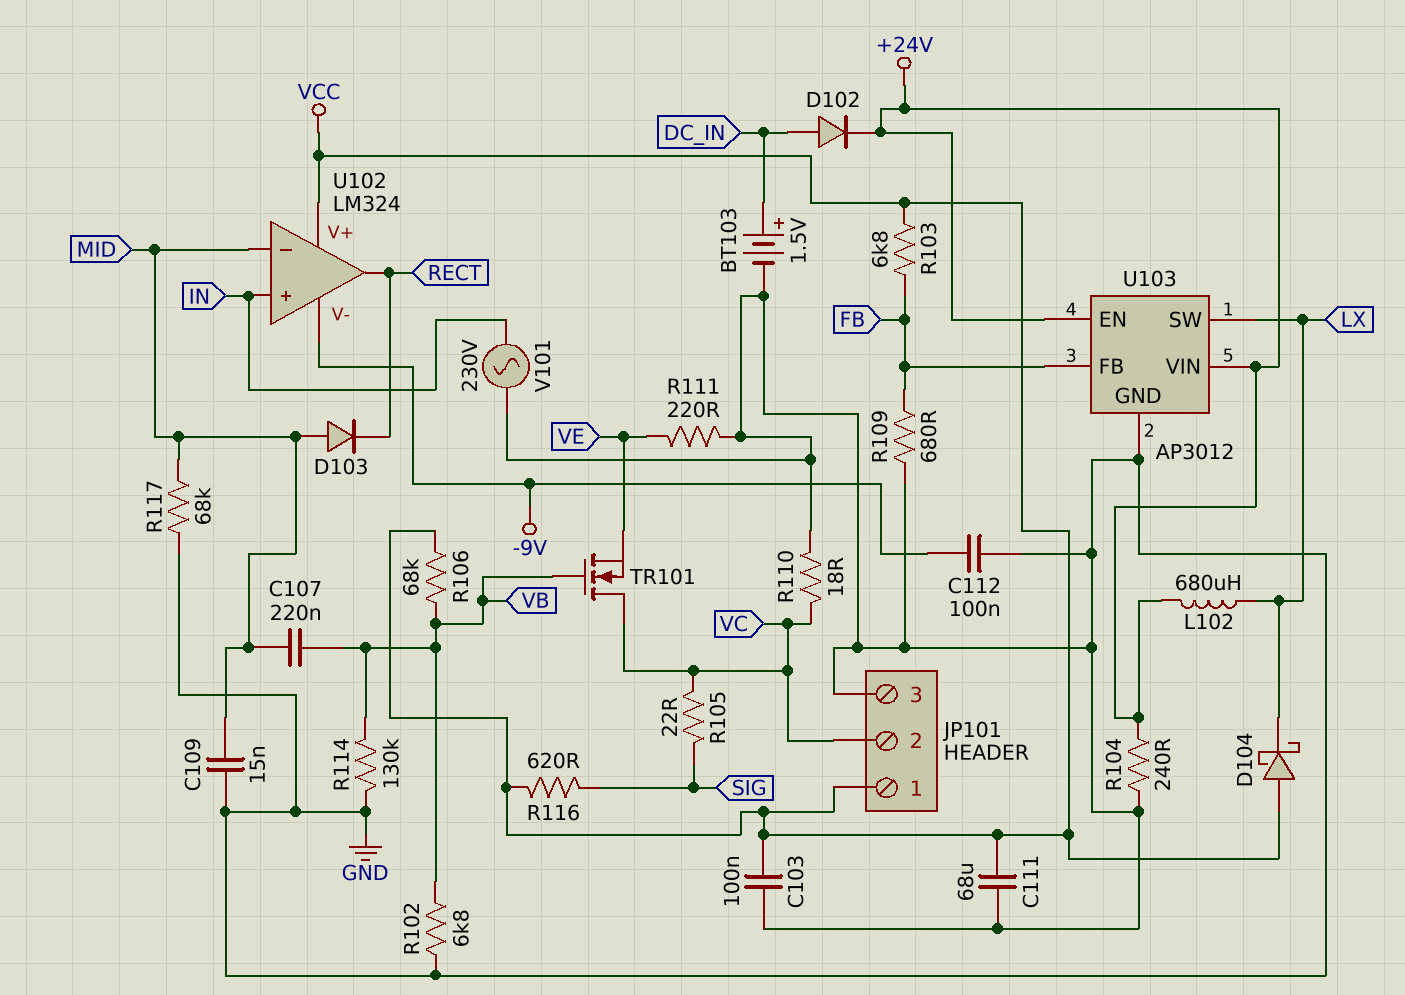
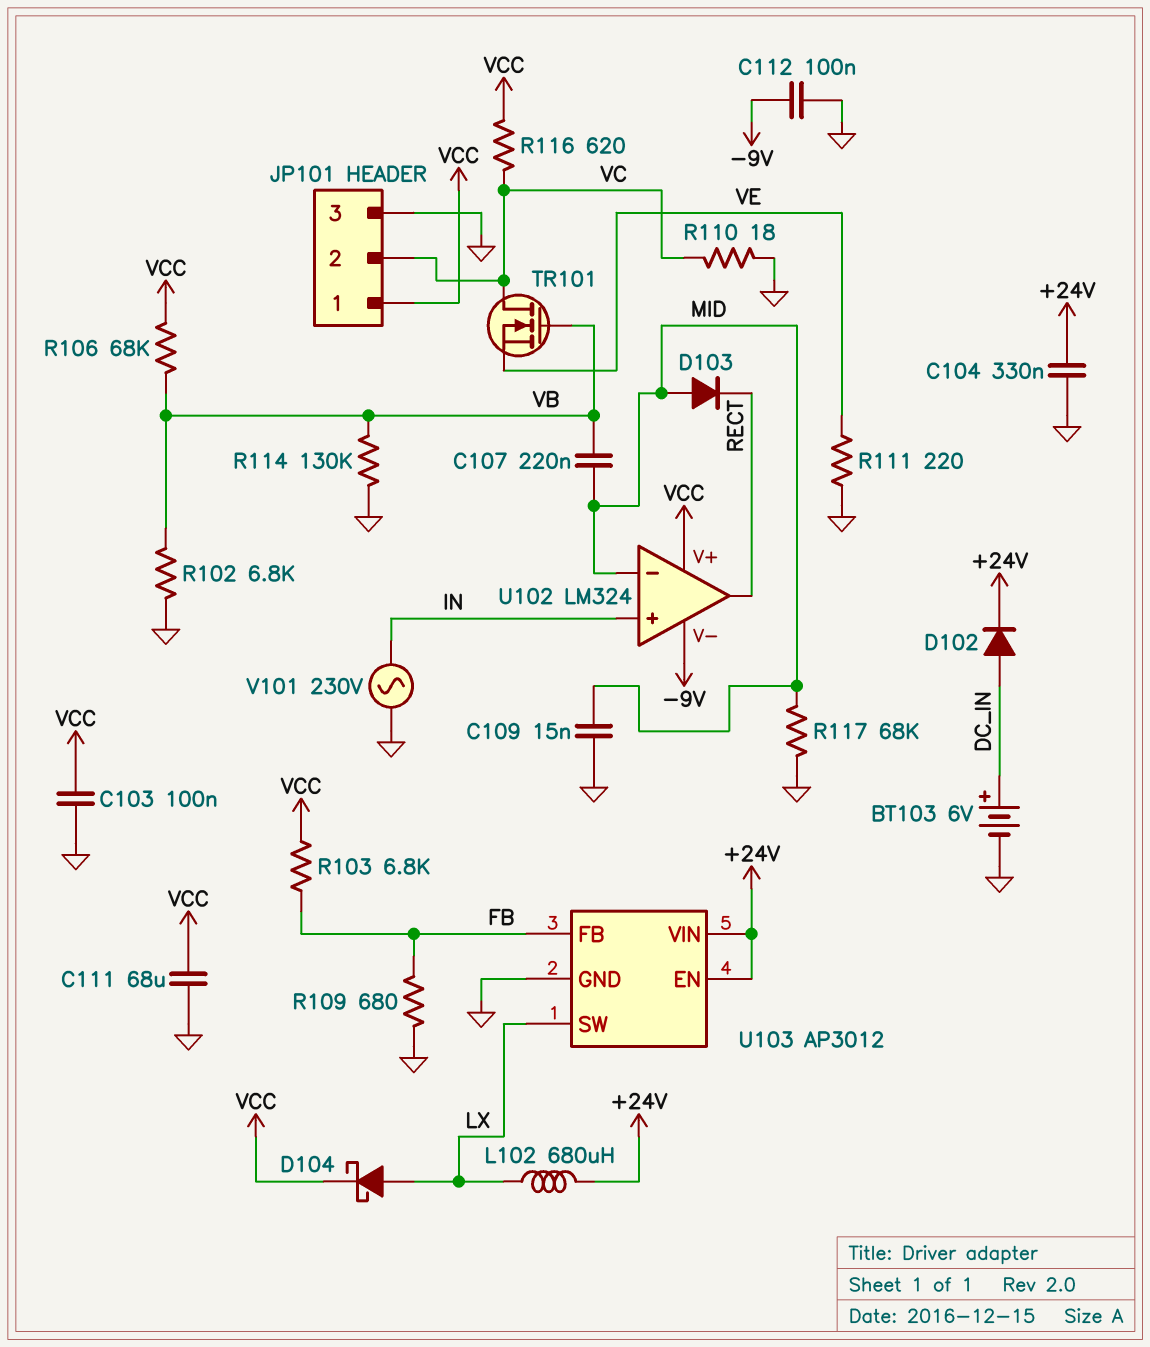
BT103: 1.5V (plus DC_IN, minus GND) -> 6V (plus DC_IN, minus GND)
C104: none -> 330nF (+24V, GND)
D104: schottky (A VCC, K LX) -> schottky (A LX, K VCC)
R104: 240 (+24V, GND) -> none
R105: 22 (SIG, VC) -> none
R116: 620 (SIG, VCC) -> 620 (VC, VCC)

